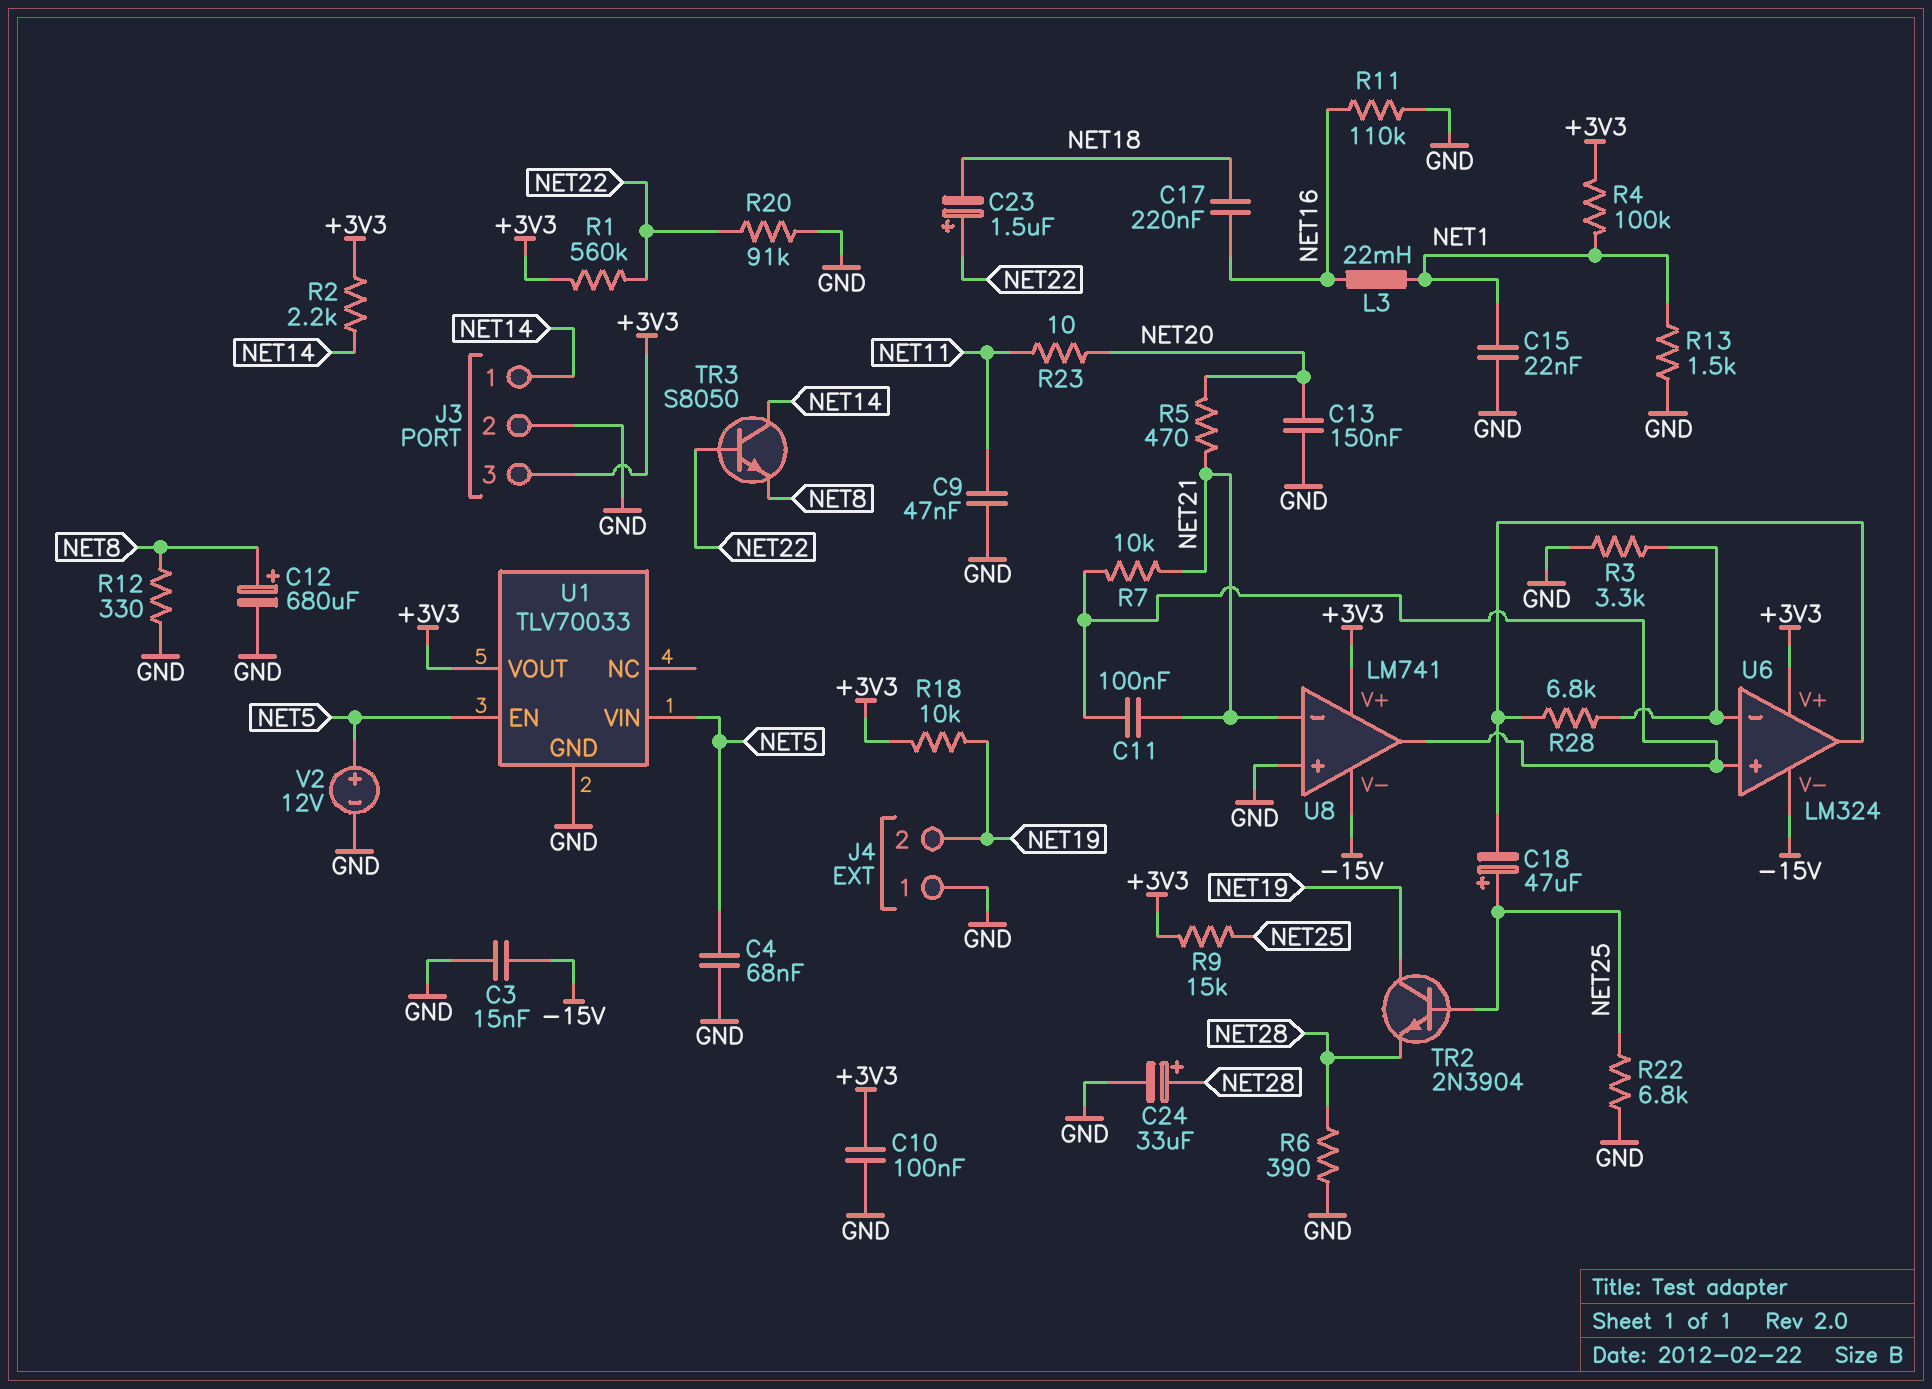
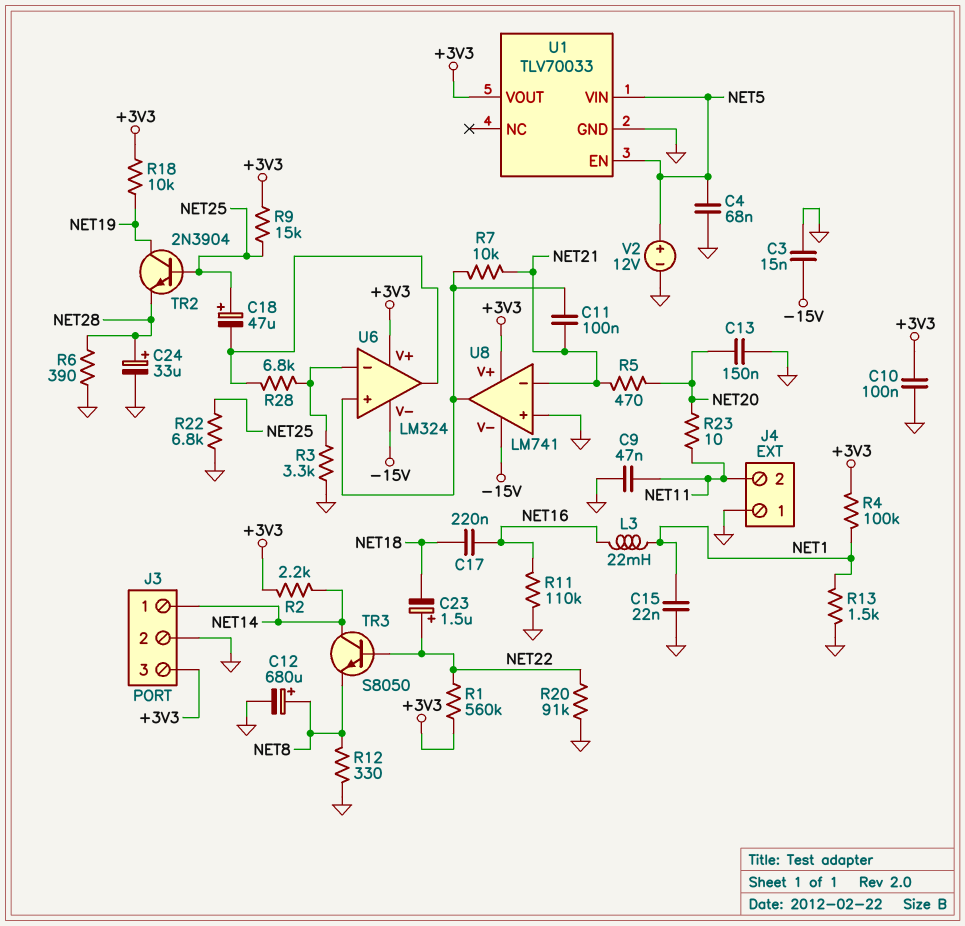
J4 pin 2: NET19 -> NET11

